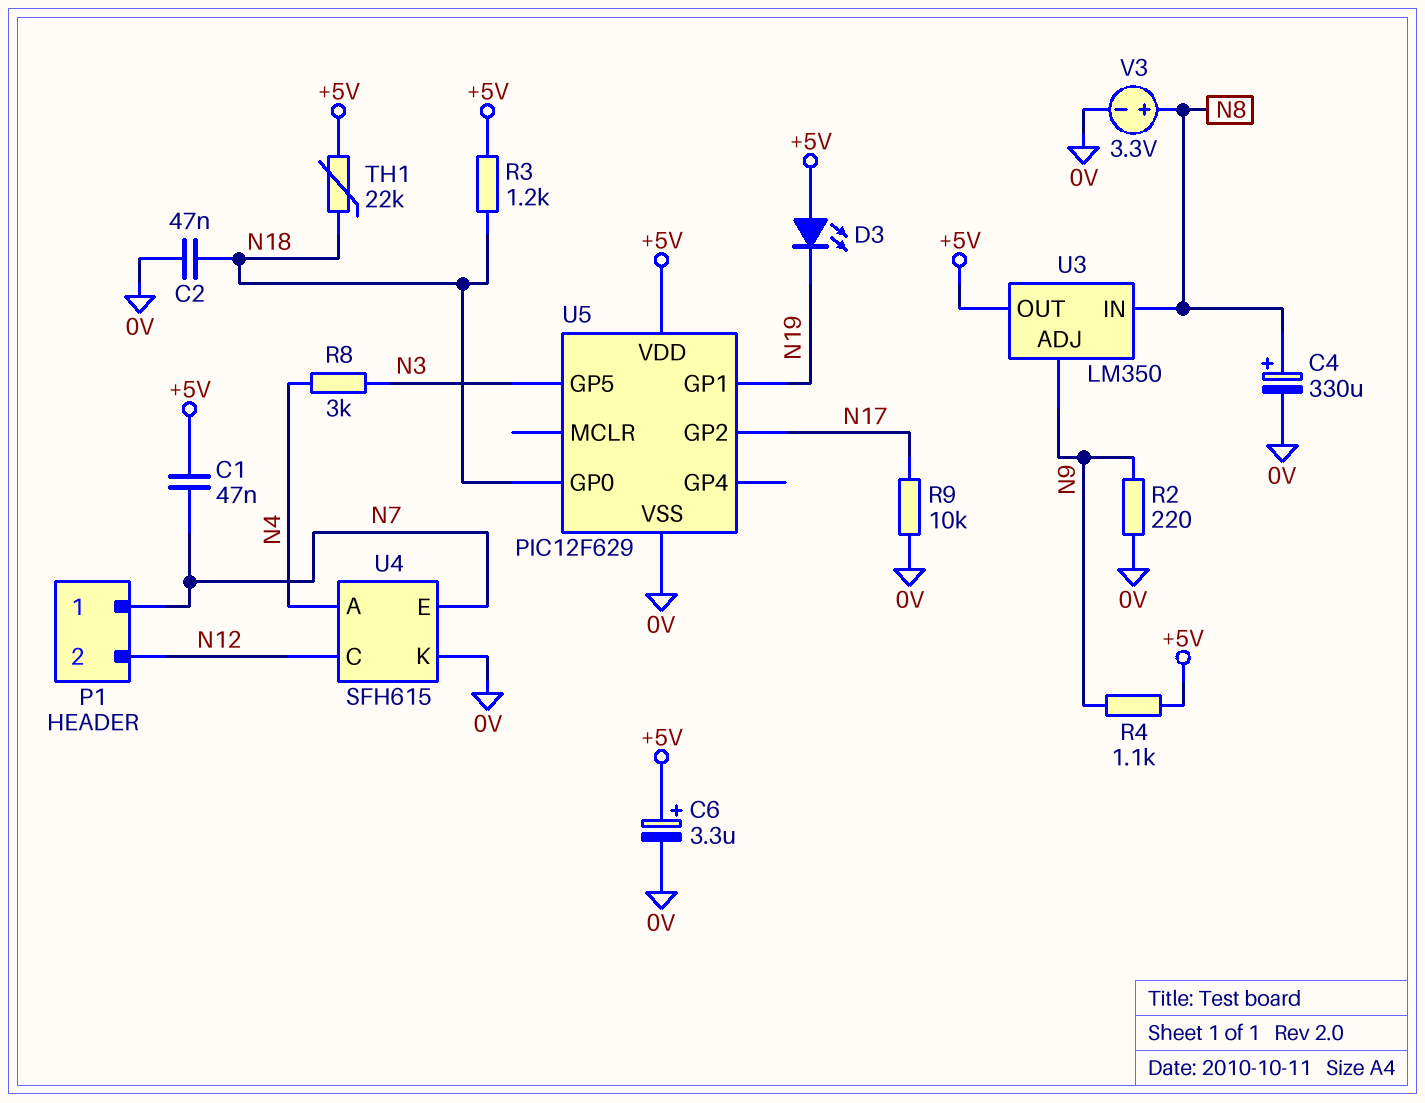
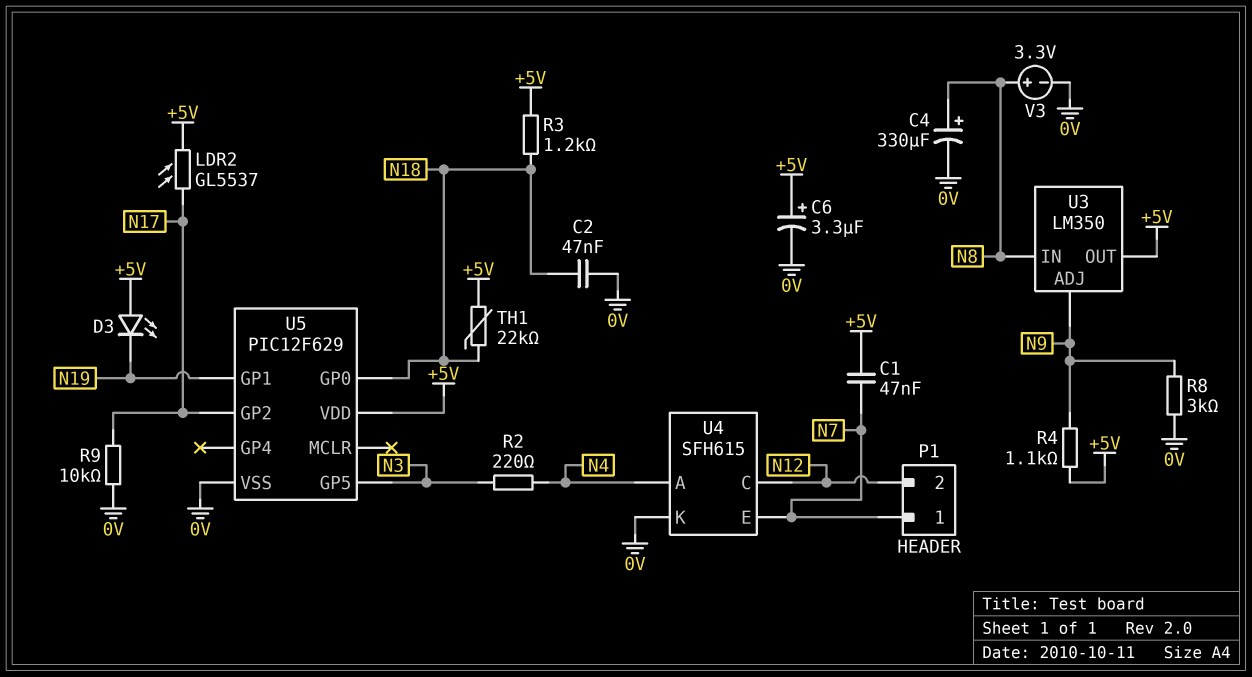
LDR2: none -> GL5537 (+5V, N17)
R2: 220 (0V, N9) -> 220 (N3, N4)
R8: 3k (N3, N4) -> 3k (0V, N9)

